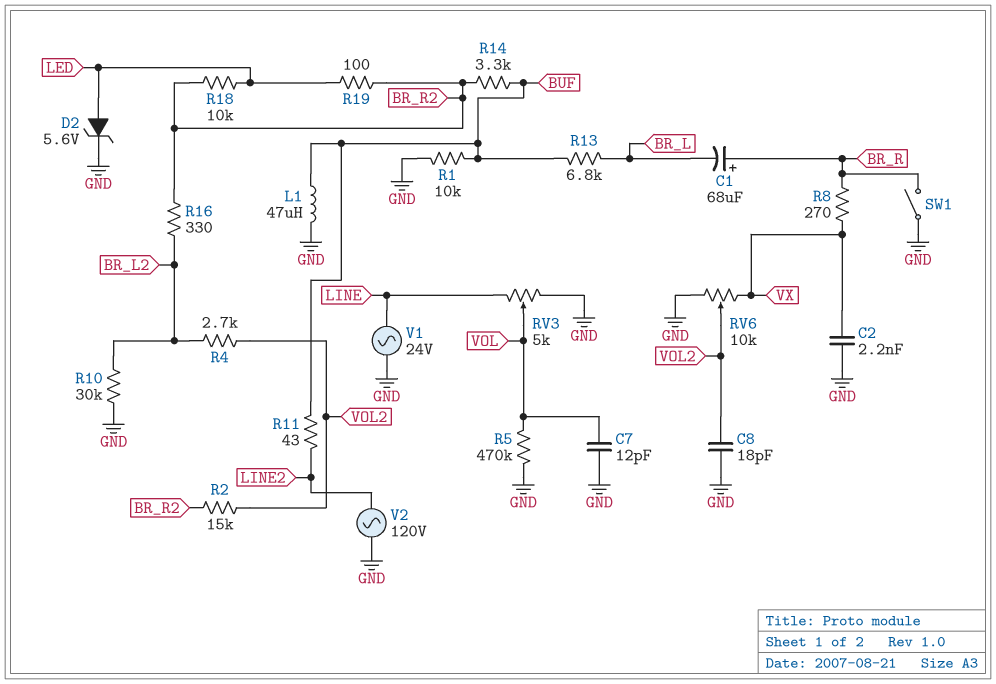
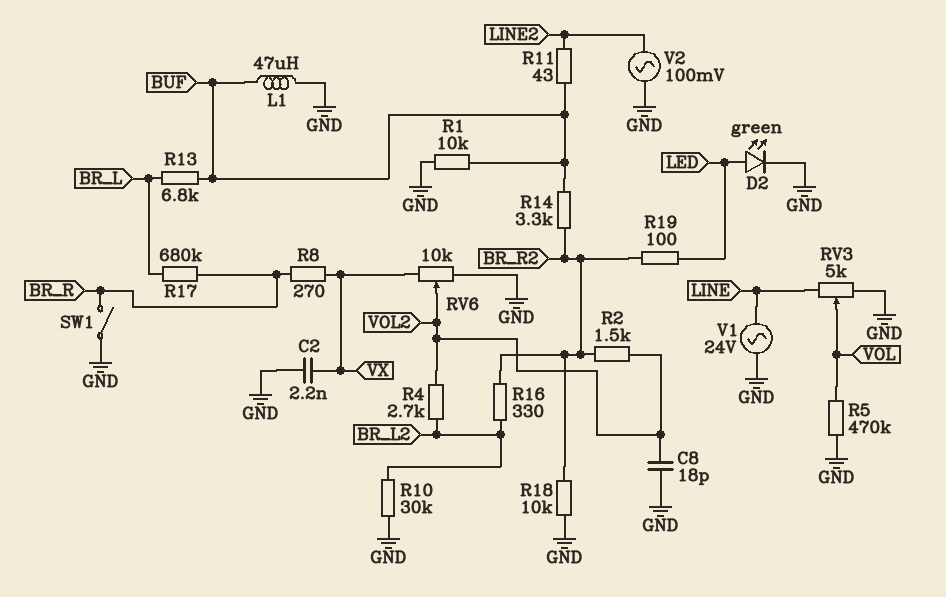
C1: 68uF (plus BR_R, minus BR_L) -> none
C7: 12pF (GND, VOL) -> none
D2: zener 5.6V (A LED, K GND) -> LED green (A LED, K GND)
R2: 15k (BR_R2, VOL2) -> 1.5k (BR_R2, VOL2)
R17: none -> 680k (BR_L, BR_R)
R18: 10k (BR_R2, LED) -> 10k (BR_R2, GND)
V2: AC 120V (GND, LINE2) -> AC 100mV (GND, LINE2)

